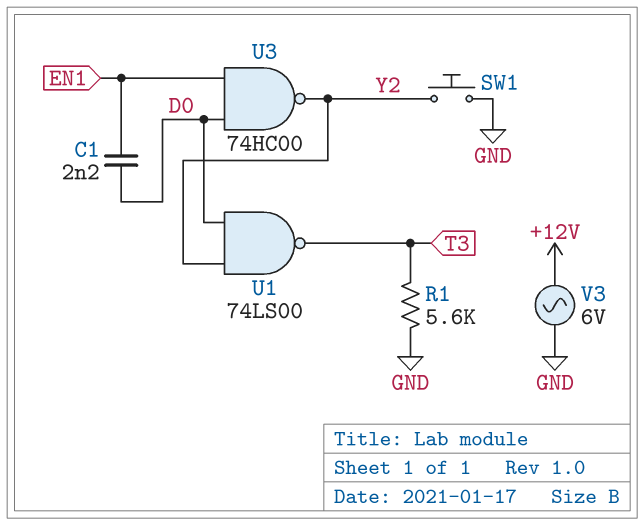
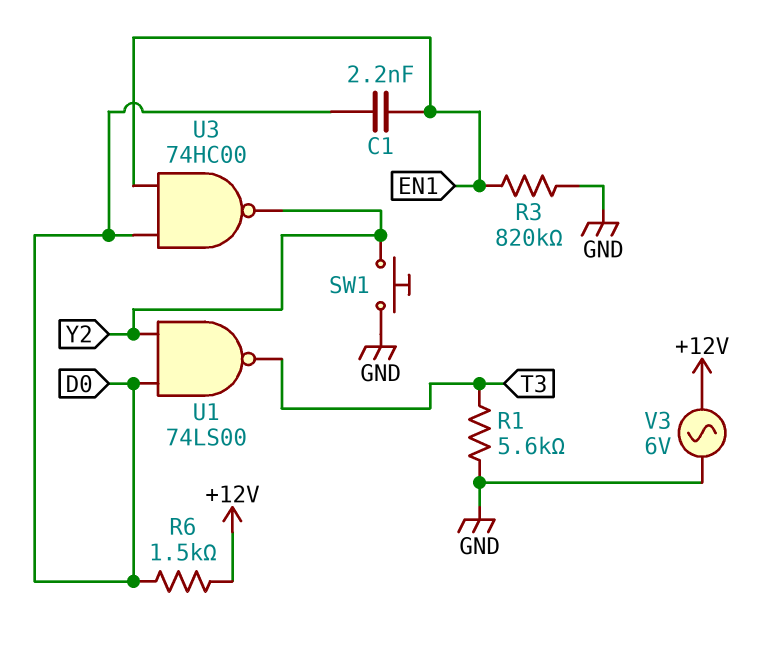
R3: none -> 820k (EN1, GND)
R6: none -> 1.5k (+12V, D0)

